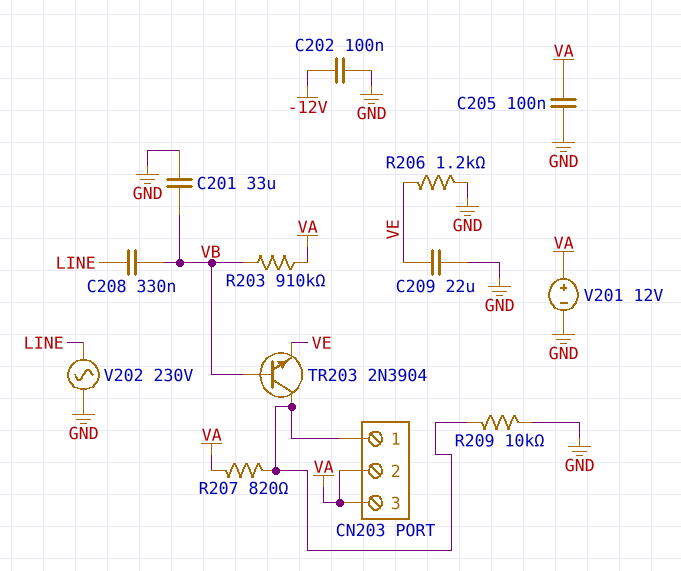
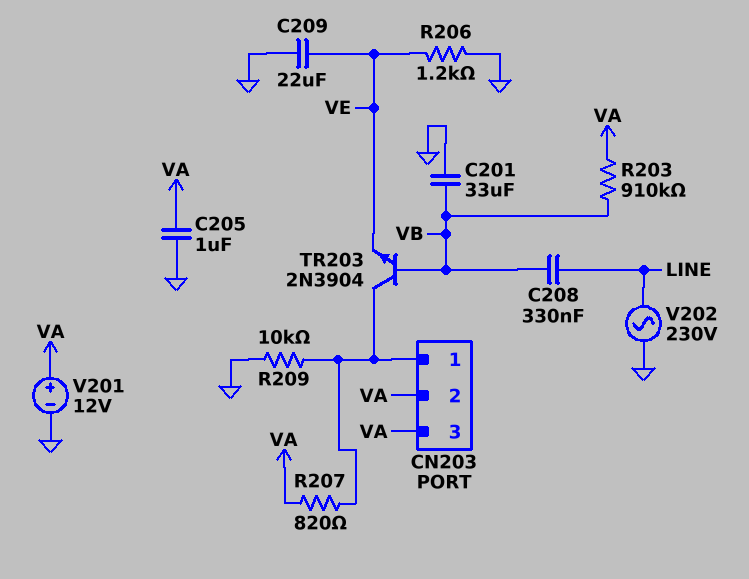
C202: 100nF (-12V, GND) -> none
C205: 100nF (GND, VA) -> 1uF (GND, VA)

